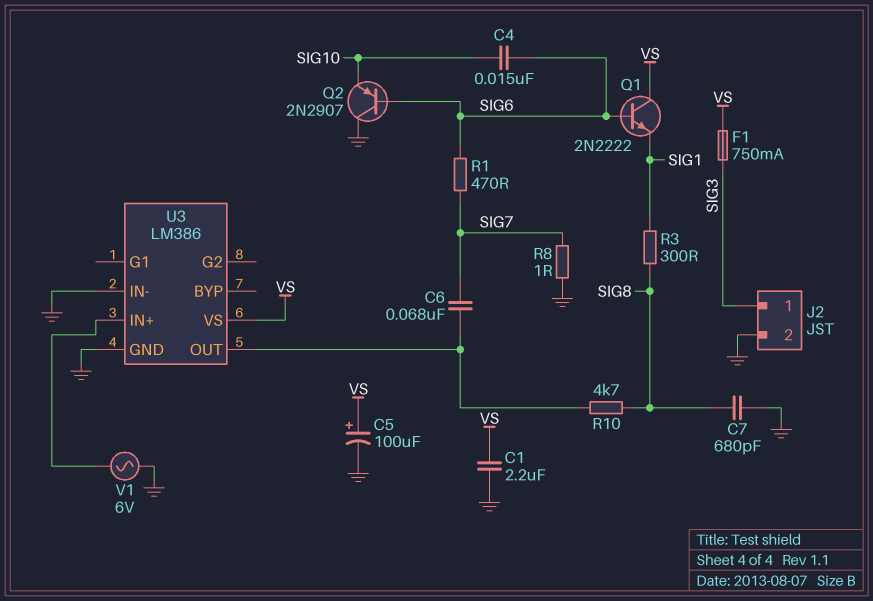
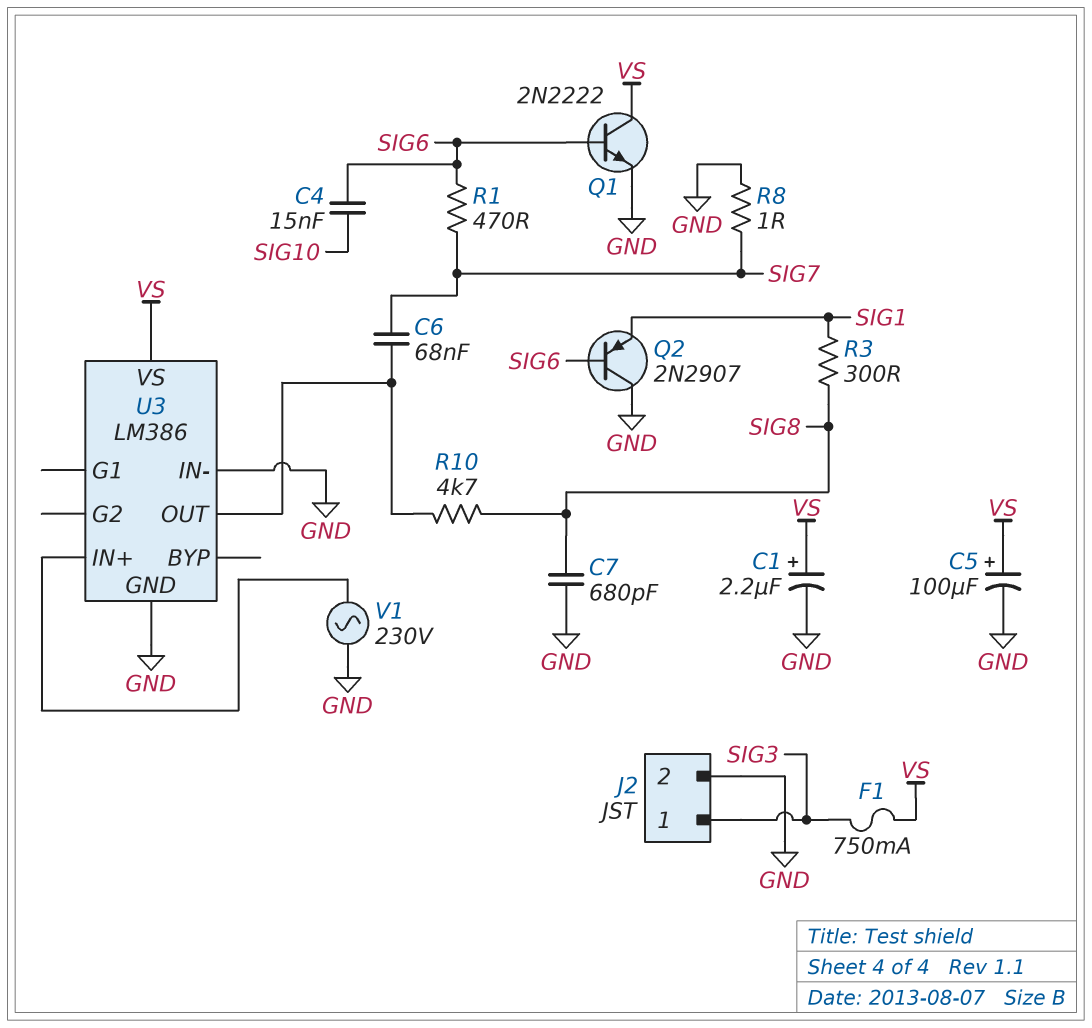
C1: 2.2uF (GND, VS) -> 2.2uF (plus VS, minus GND)
Q1: NPN 2N2222 (B SIG6, C VS, E SIG1) -> NPN 2N2222 (B SIG6, C VS, E GND)
Q2: PNP 2N2907 (B SIG6, C GND, E SIG10) -> PNP 2N2907 (B SIG6, C GND, E SIG1)
V1: AC 6V (GND, U3/IN+) -> AC 230V (GND, U3/IN+)

